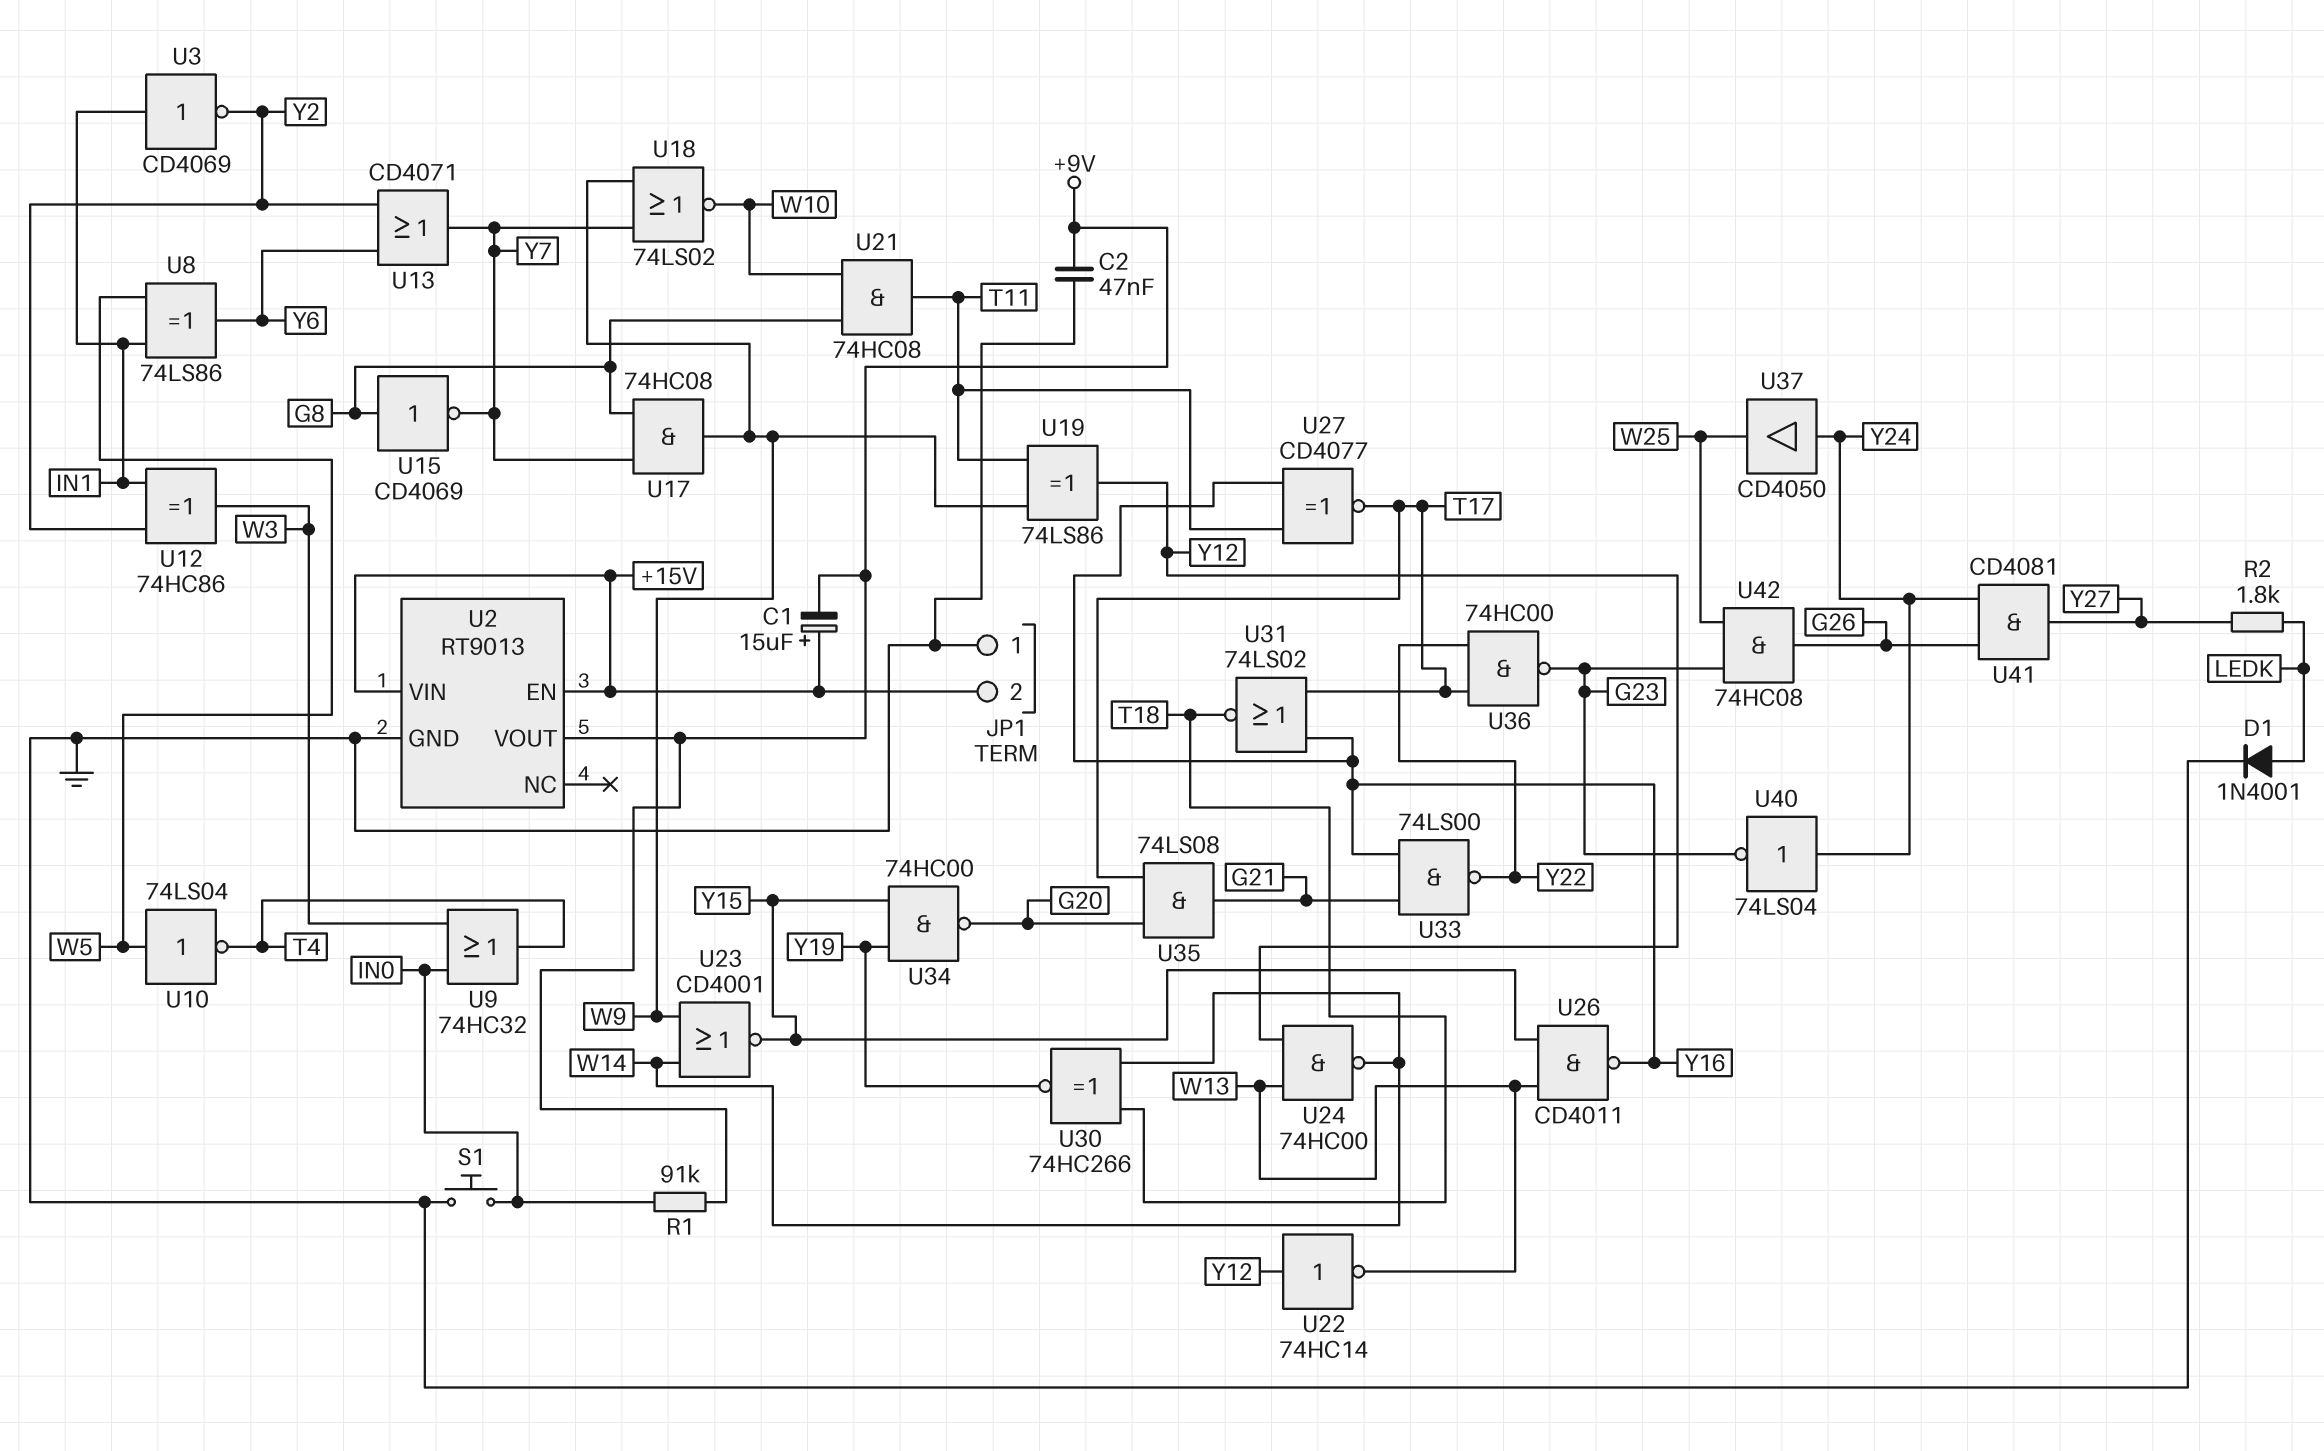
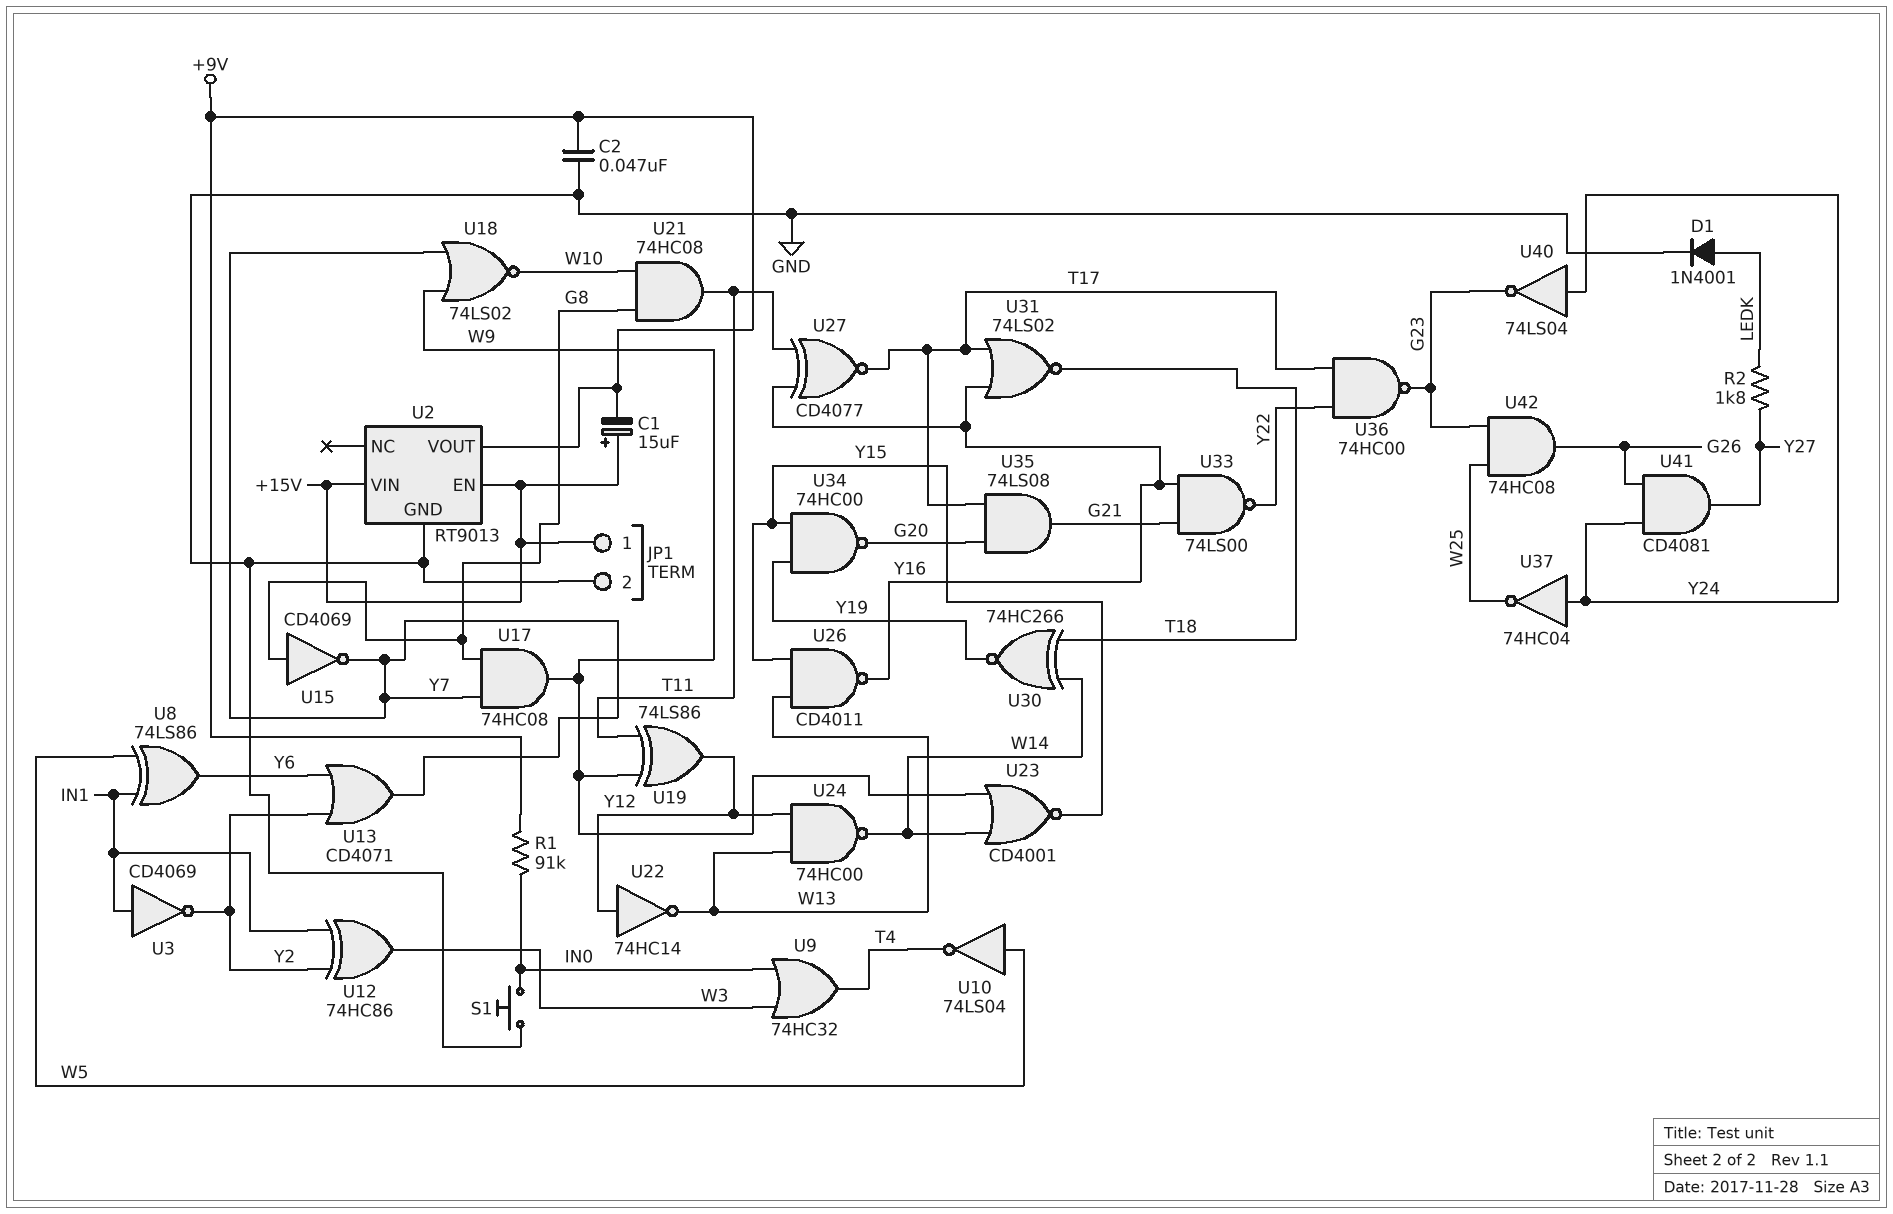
JP1 pin 1: GND -> +15V
JP1 pin 2: +15V -> GND
U37: buffer CD4050 (in Y24, out W25) -> NOT 74HC04 (in Y24, out W25)

